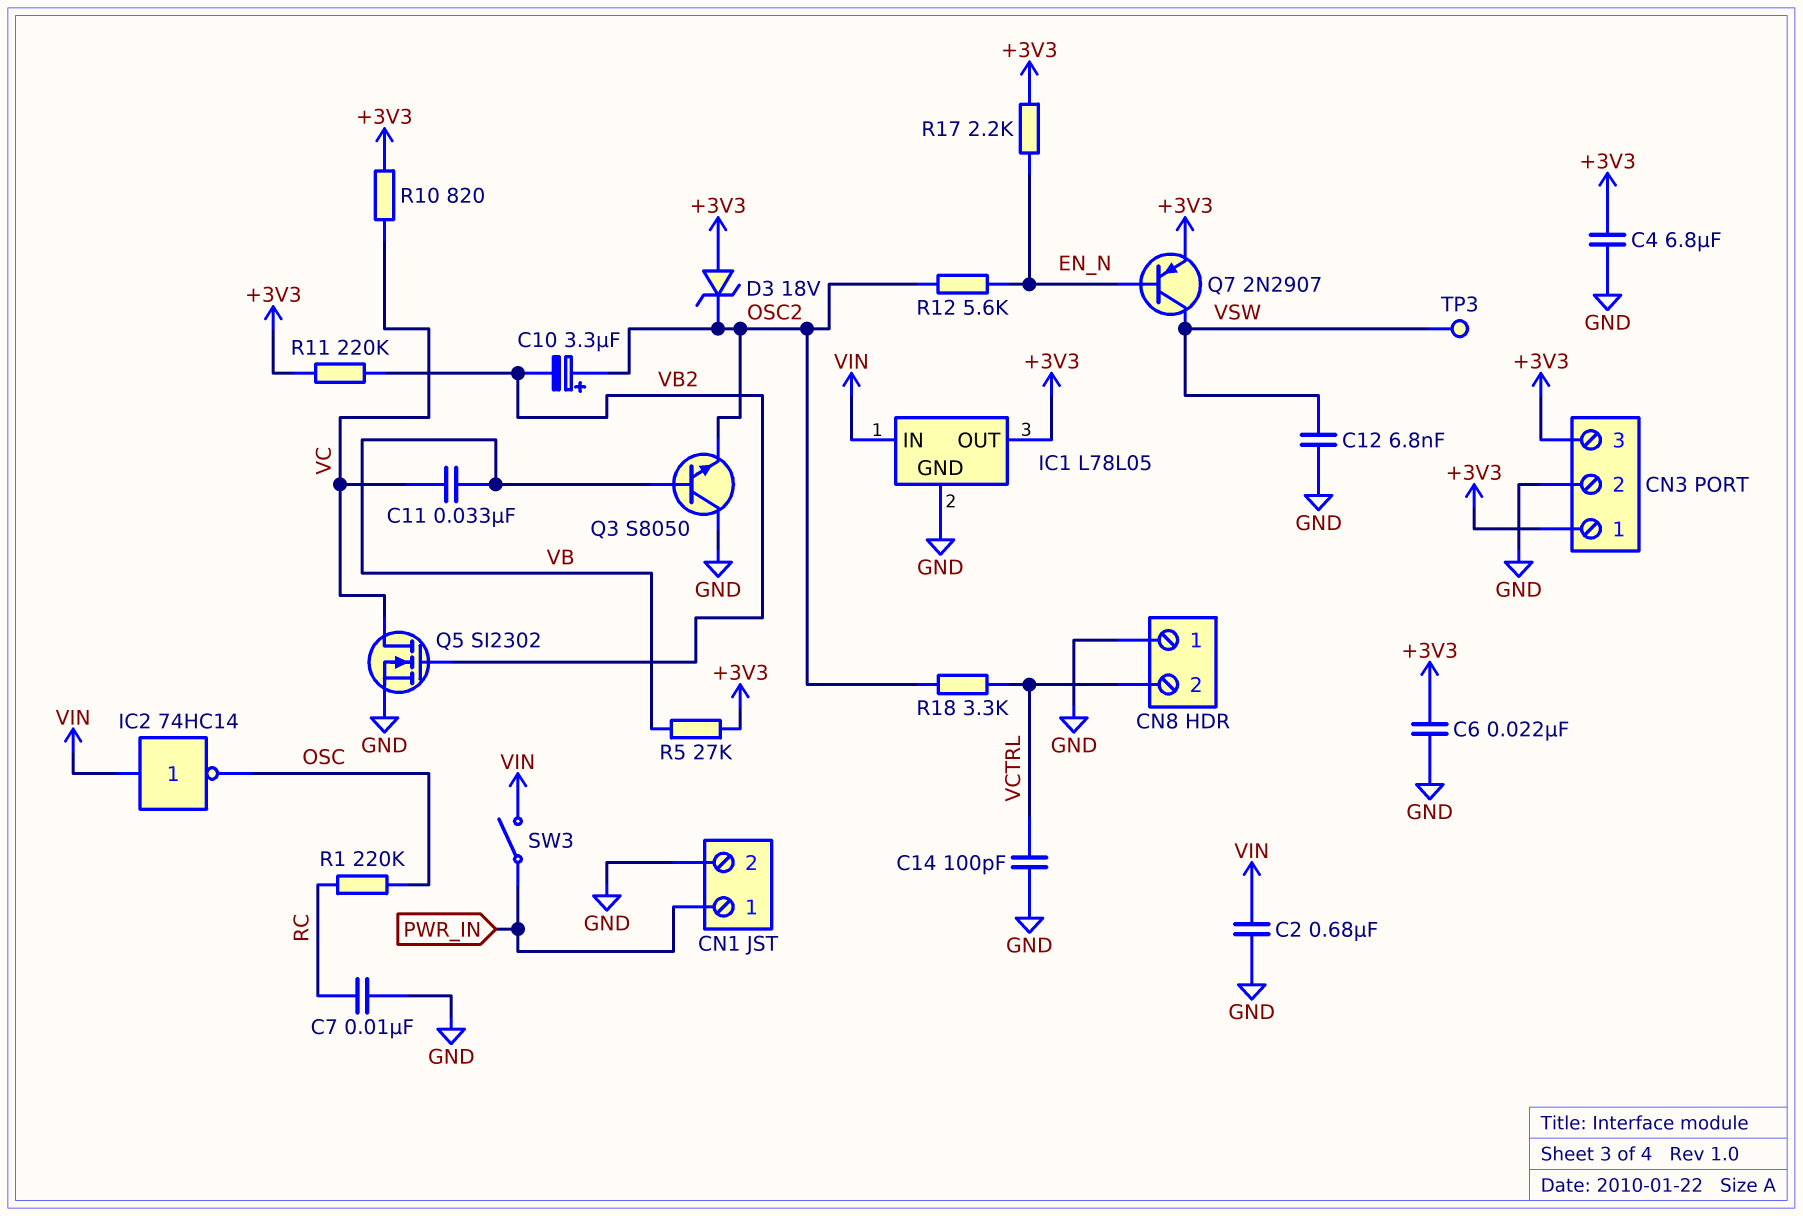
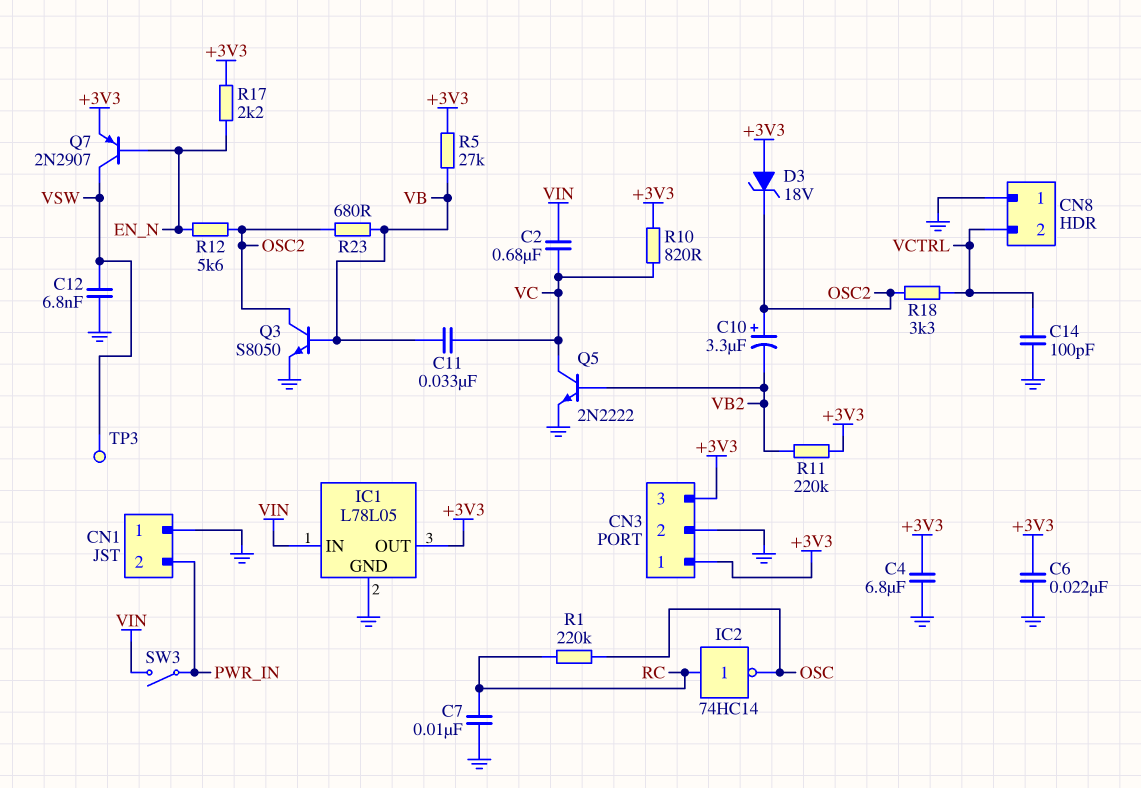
C2: 680nF (GND, VIN) -> 680nF (VC, VIN)
CN1 pin 1: PWR_IN -> GND
CN1 pin 2: GND -> PWR_IN
IC2: NOT 74HC14 (in VIN, out OSC) -> NOT 74HC14 (in RC, out OSC)
Q3: NPN S8050 (B VB, C GND, E OSC2) -> NPN S8050 (B VB, C OSC2, E GND)
Q5: NMOS SI2302 (G VB2, D VC, S GND) -> NPN 2N2222 (B VB2, C VC, E GND)
R23: none -> 680 (OSC2, VB)

